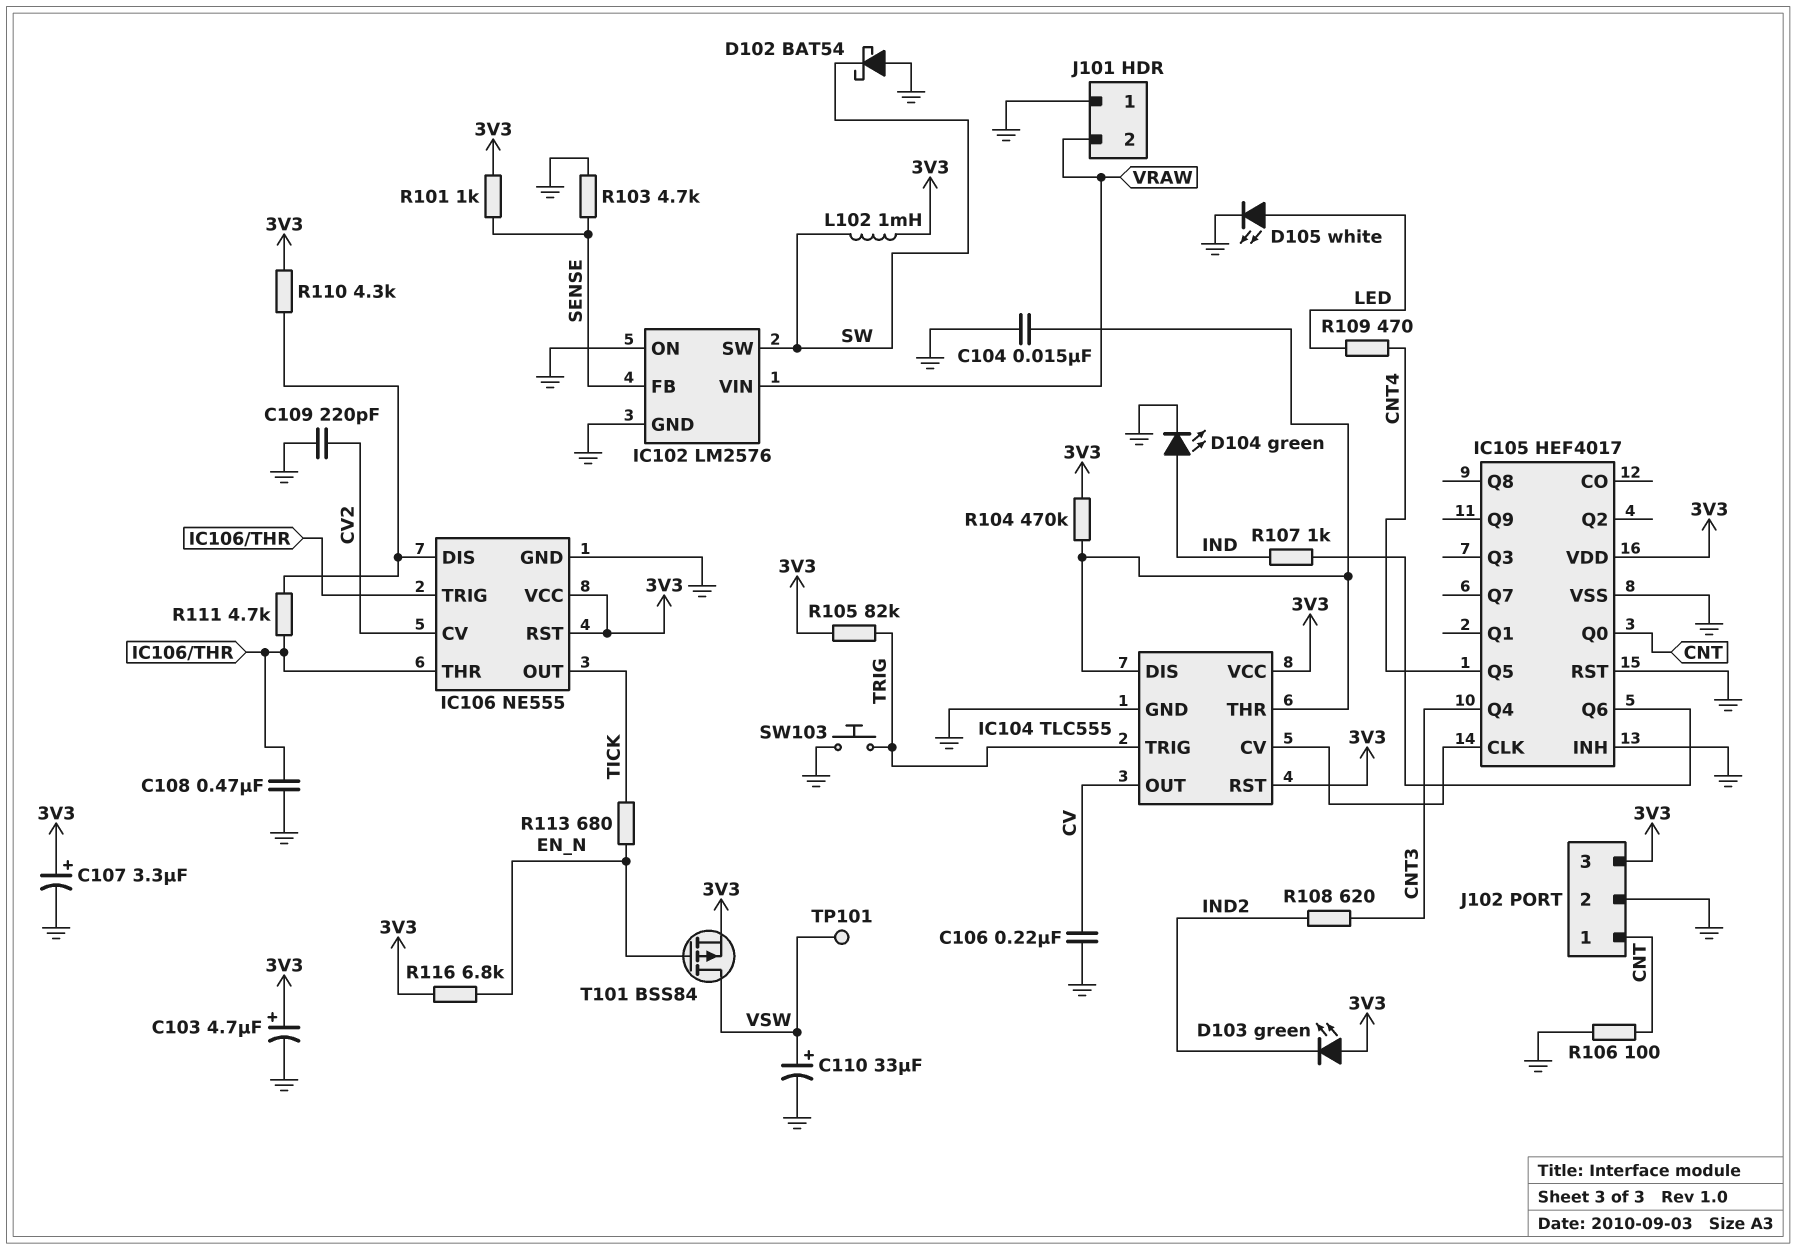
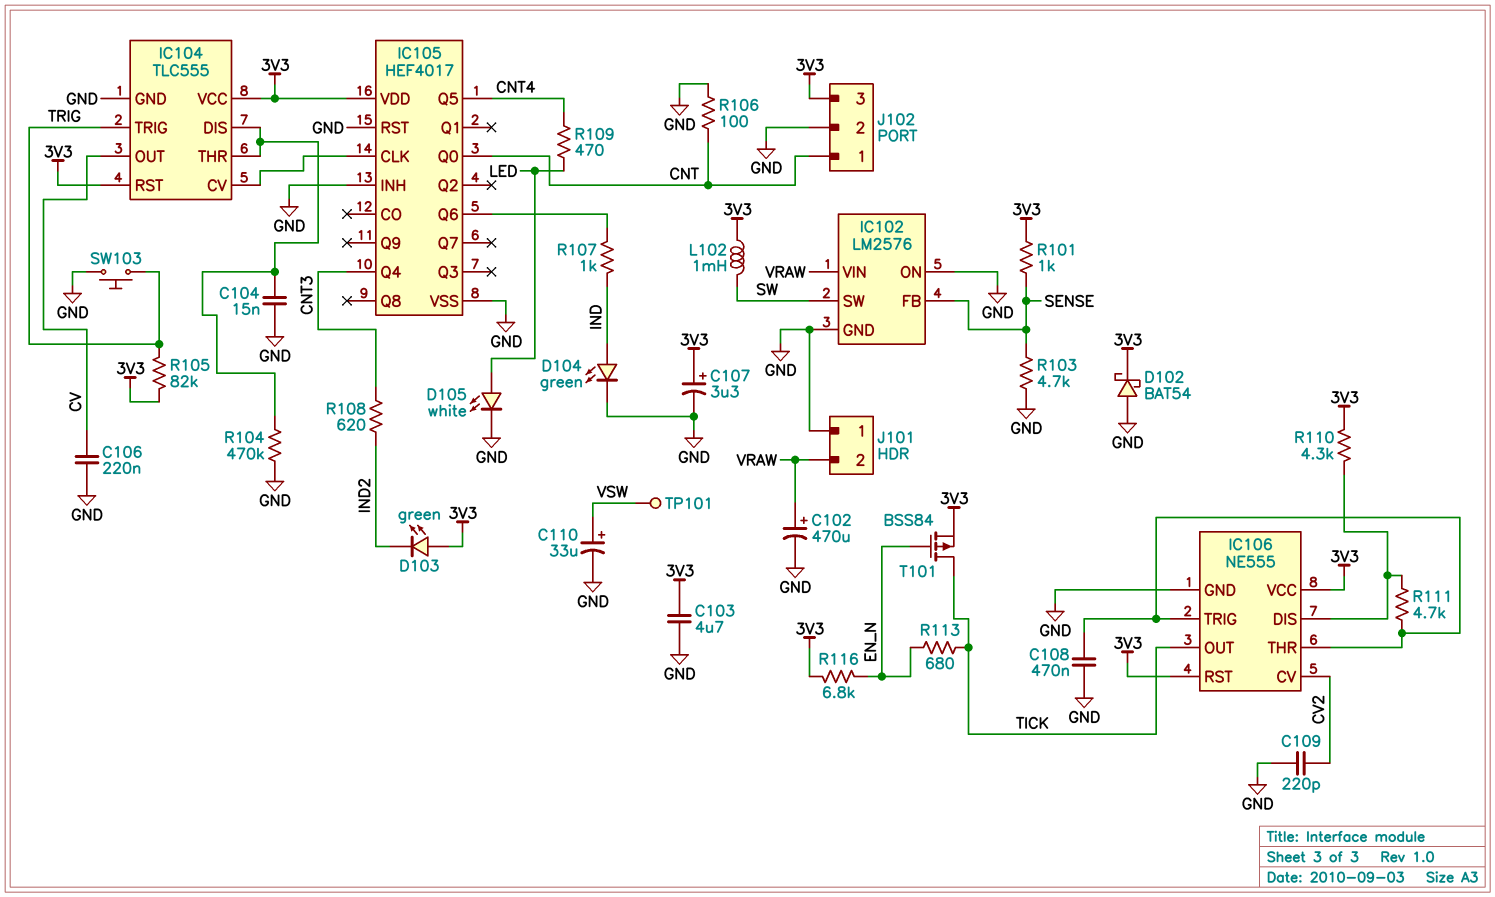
C102: none -> 470uF (plus VRAW, minus GND)
C103: 4.7uF (plus 3V3, minus GND) -> 4.7uF (3V3, GND)
D102: schottky BAT54 (A GND, K SW) -> schottky BAT54 (A GND, K 3V3)
R104: 470k (3V3, IC104/DIS) -> 470k (GND, IC104/DIS)
T101: PMOS BSS84 (G EN_N, D VSW, S 3V3) -> PMOS BSS84 (G EN_N, D TICK, S 3V3)

